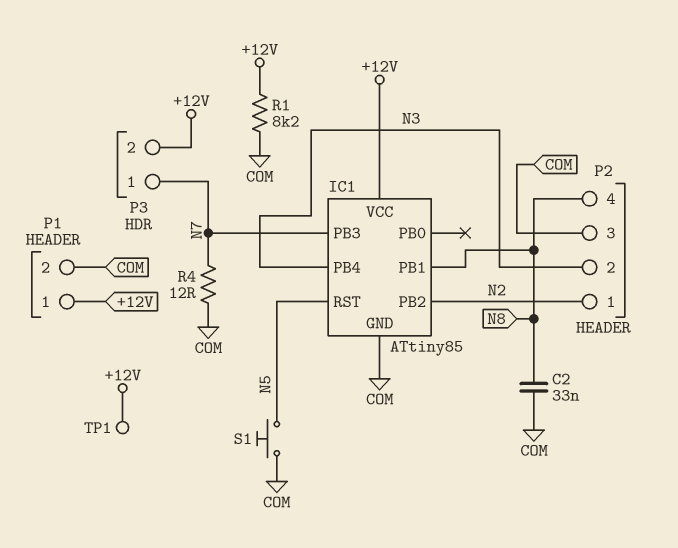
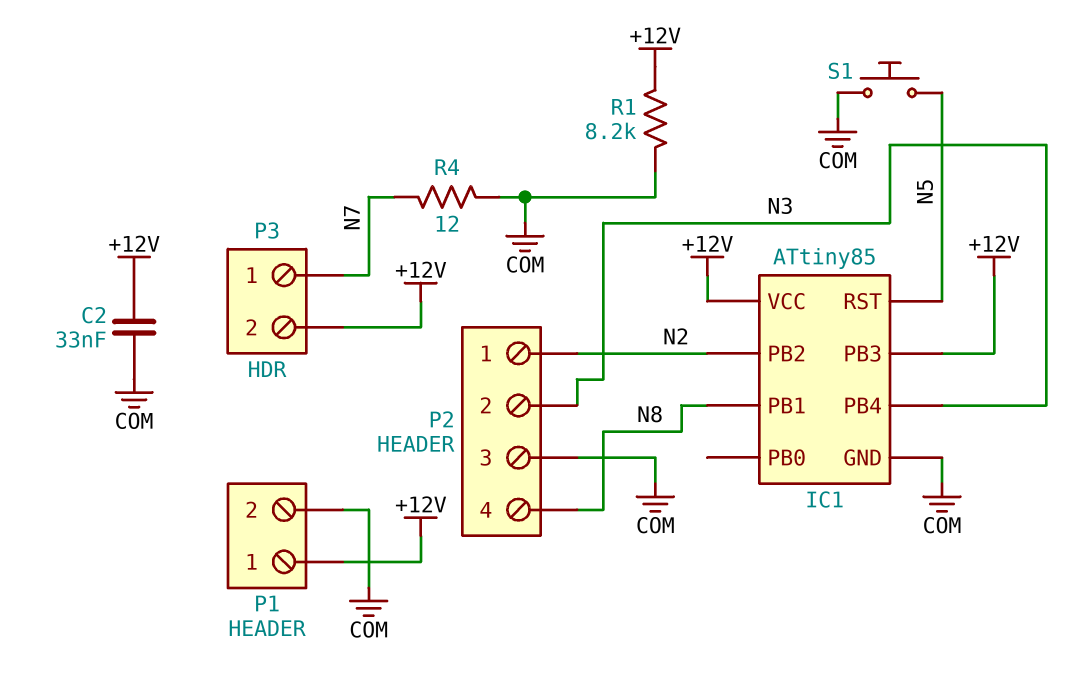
C2: 33nF (COM, N8) -> 33nF (+12V, COM)
IC1 pin PB3: N7 -> +12V
TP1: test point (+12V) -> none

